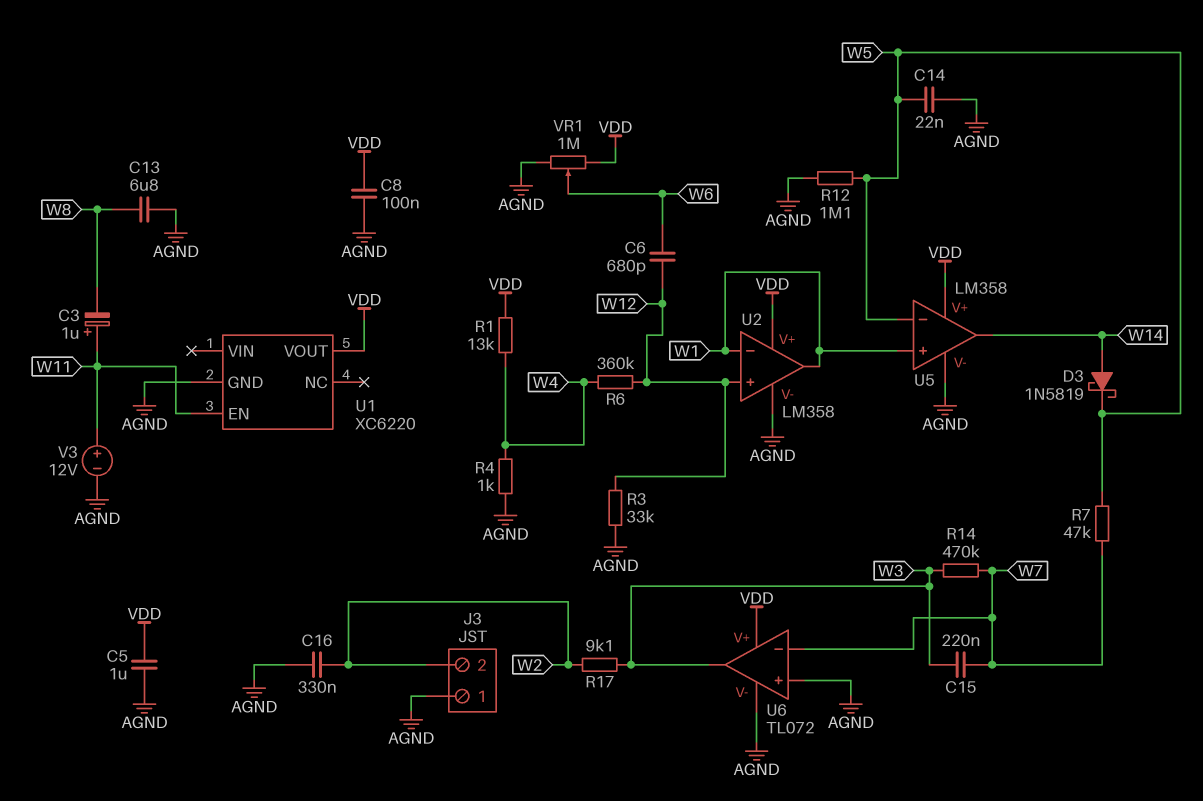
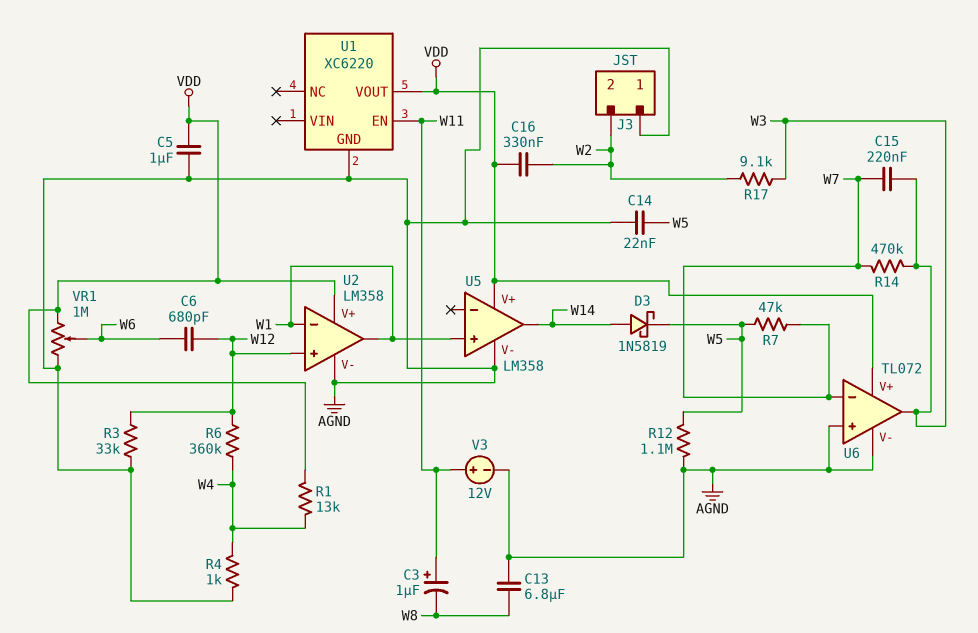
C8: 100nF (AGND, VDD) -> none
C16: 330nF (AGND, W2) -> 330nF (VDD, W2)
U5 pin in-: W5 -> none

